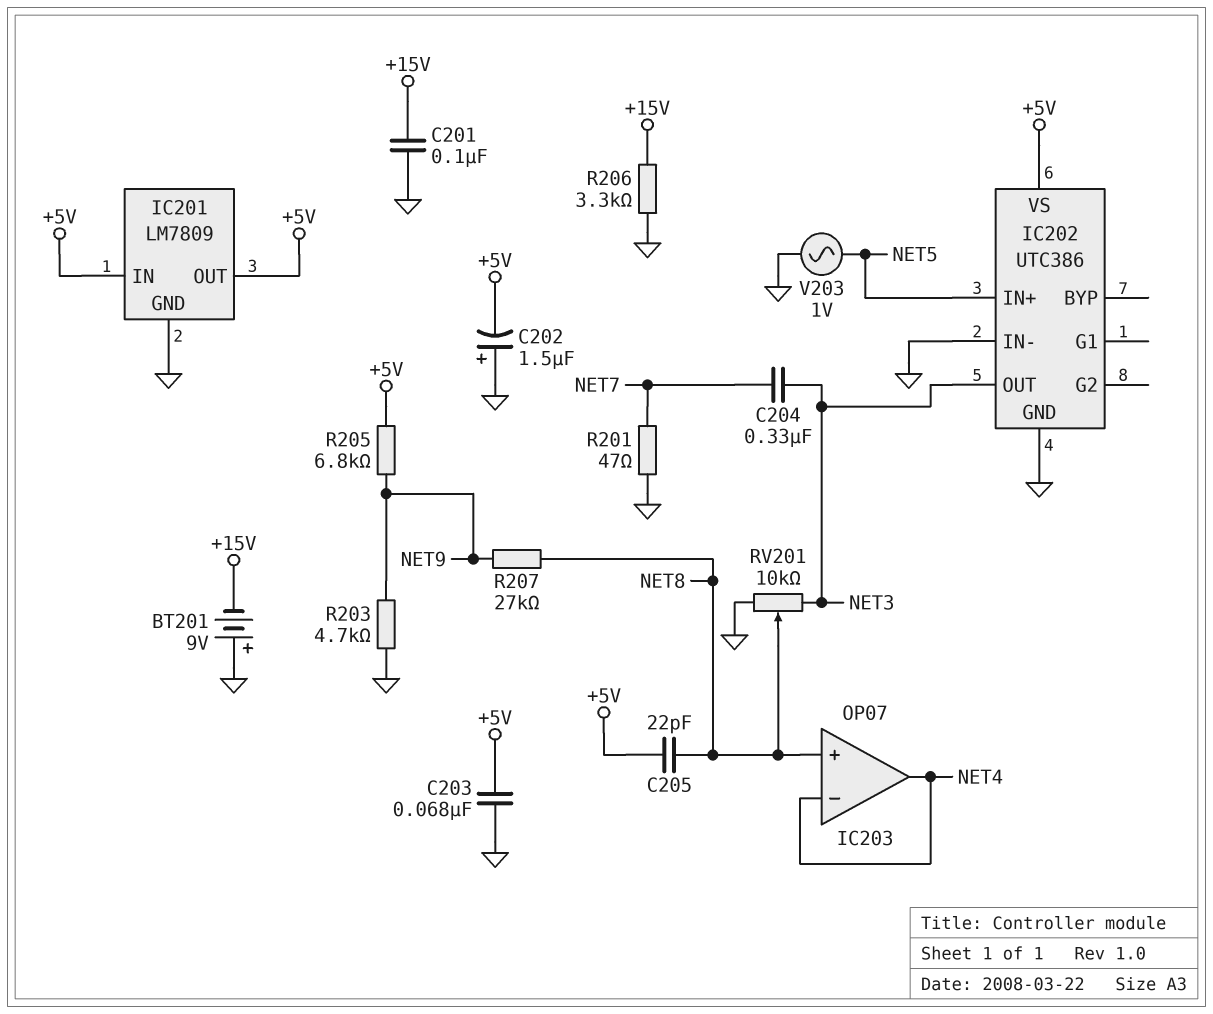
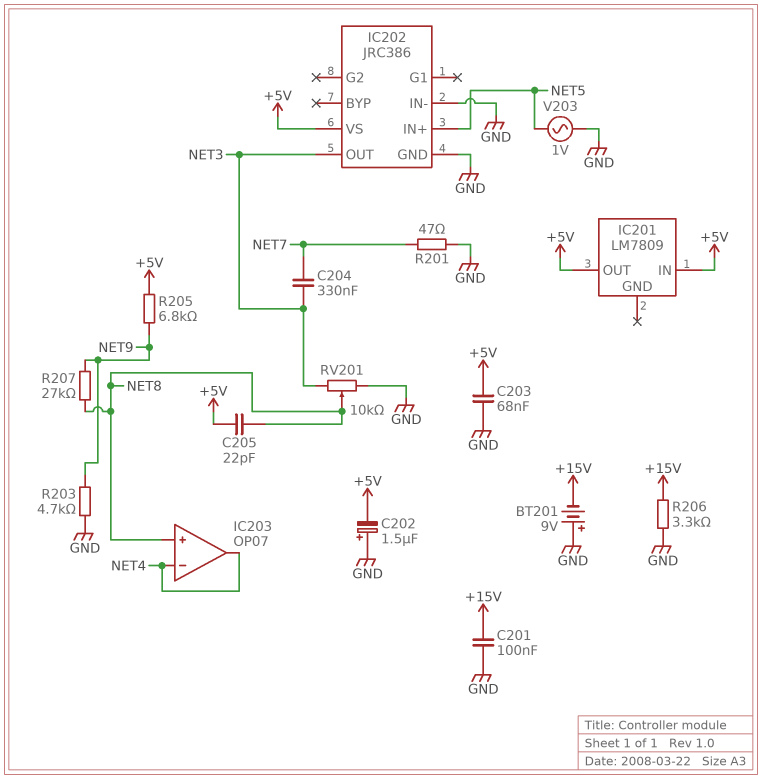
IC201 pin GND: GND -> none
IC202: UTC386 -> JRC386

